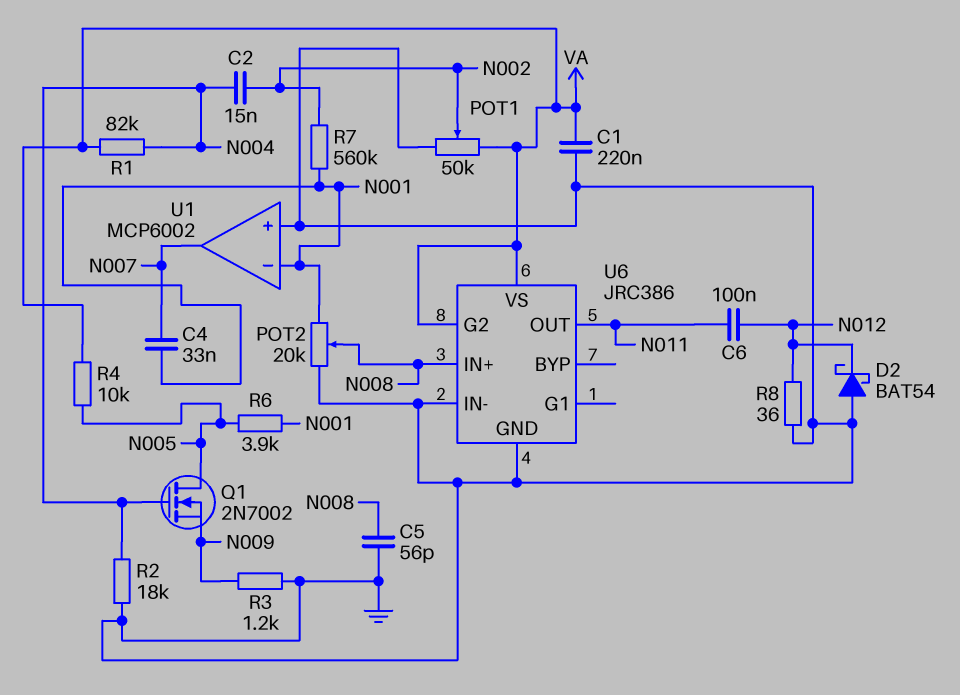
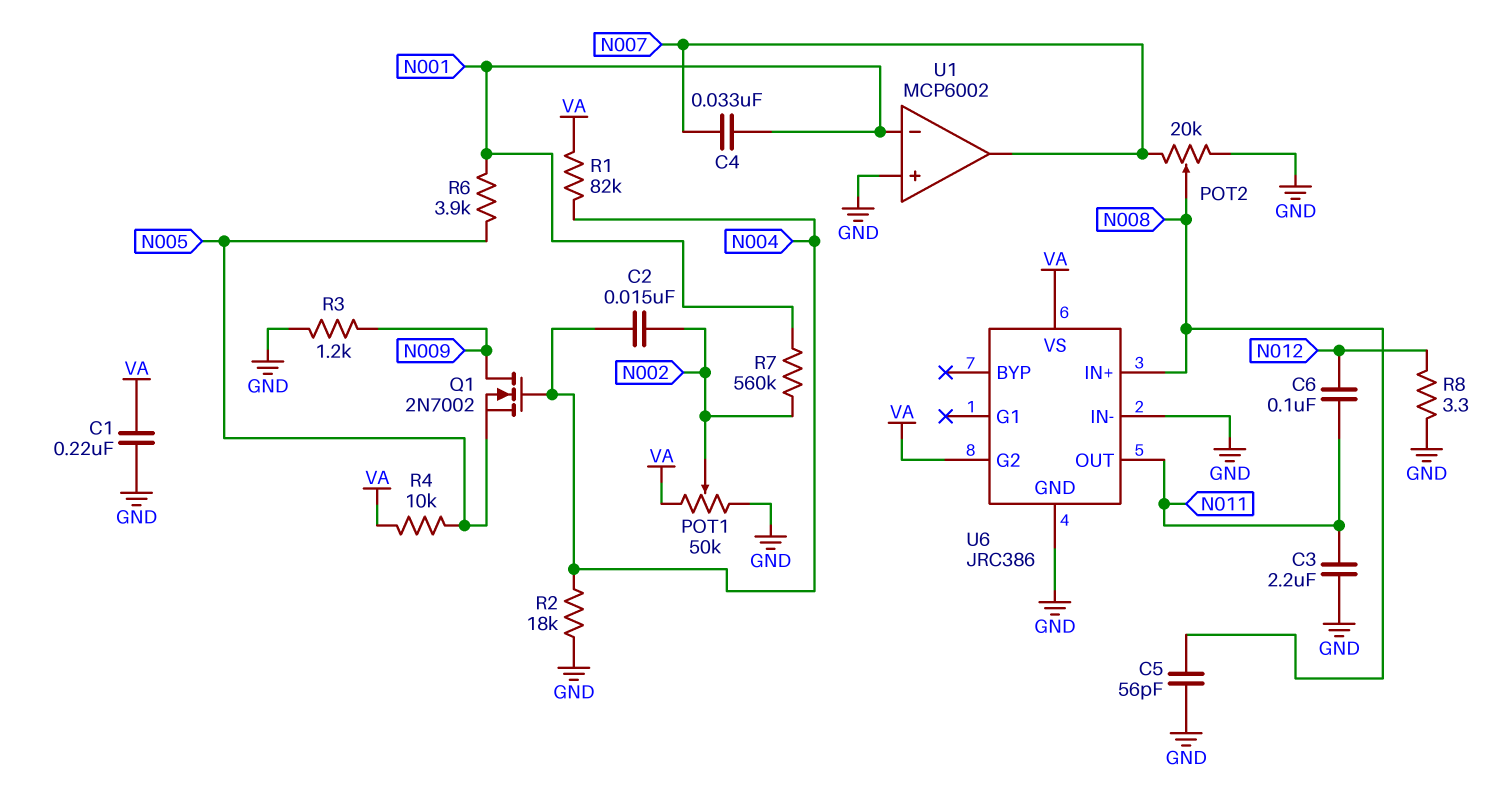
C3: none -> 2.2uF (GND, N011)
D2: schottky BAT54 (A GND, K N012) -> none
POT2: 20k (GND, N001, wiper N008) -> 20k (GND, N007, wiper N008)
Q1: NMOS 2N7002 (G N004, D N005, S N009) -> NMOS 2N7002 (G N004, D N009, S N005)
R8: 36 (GND, N012) -> 3.3 (GND, N012)

